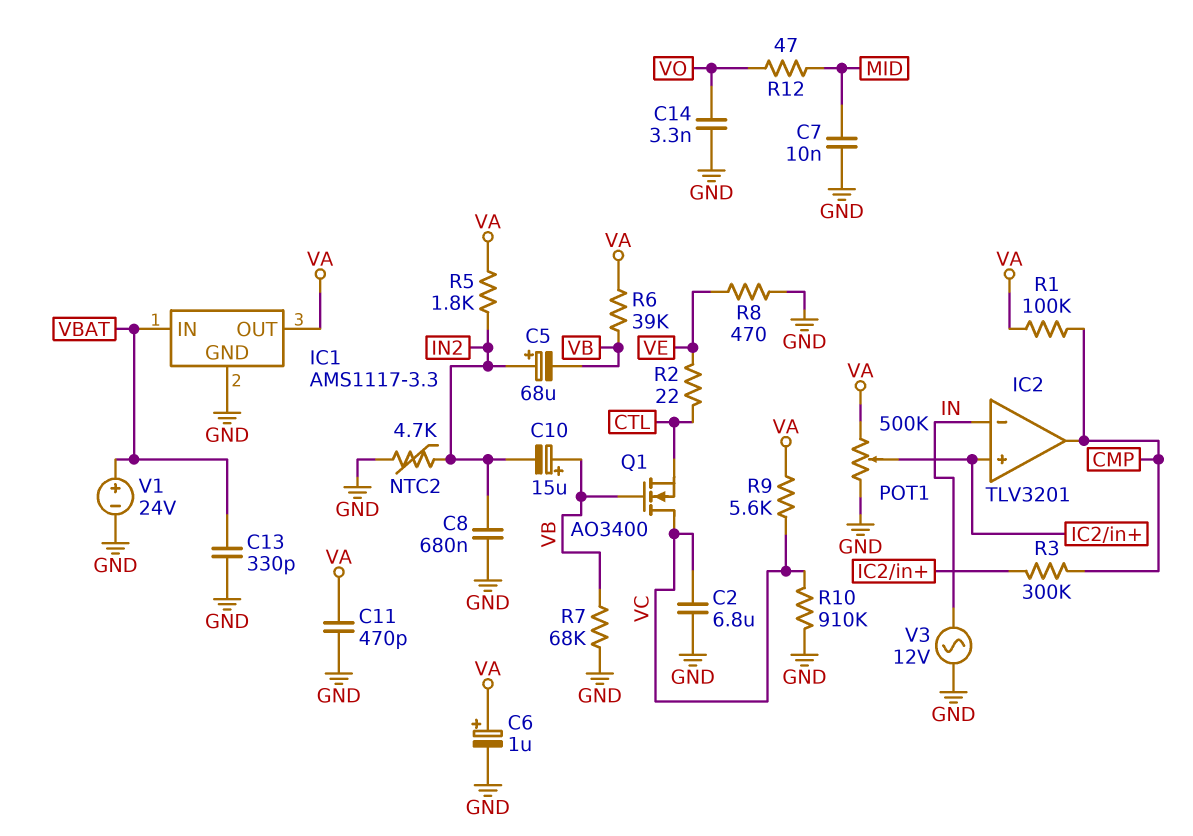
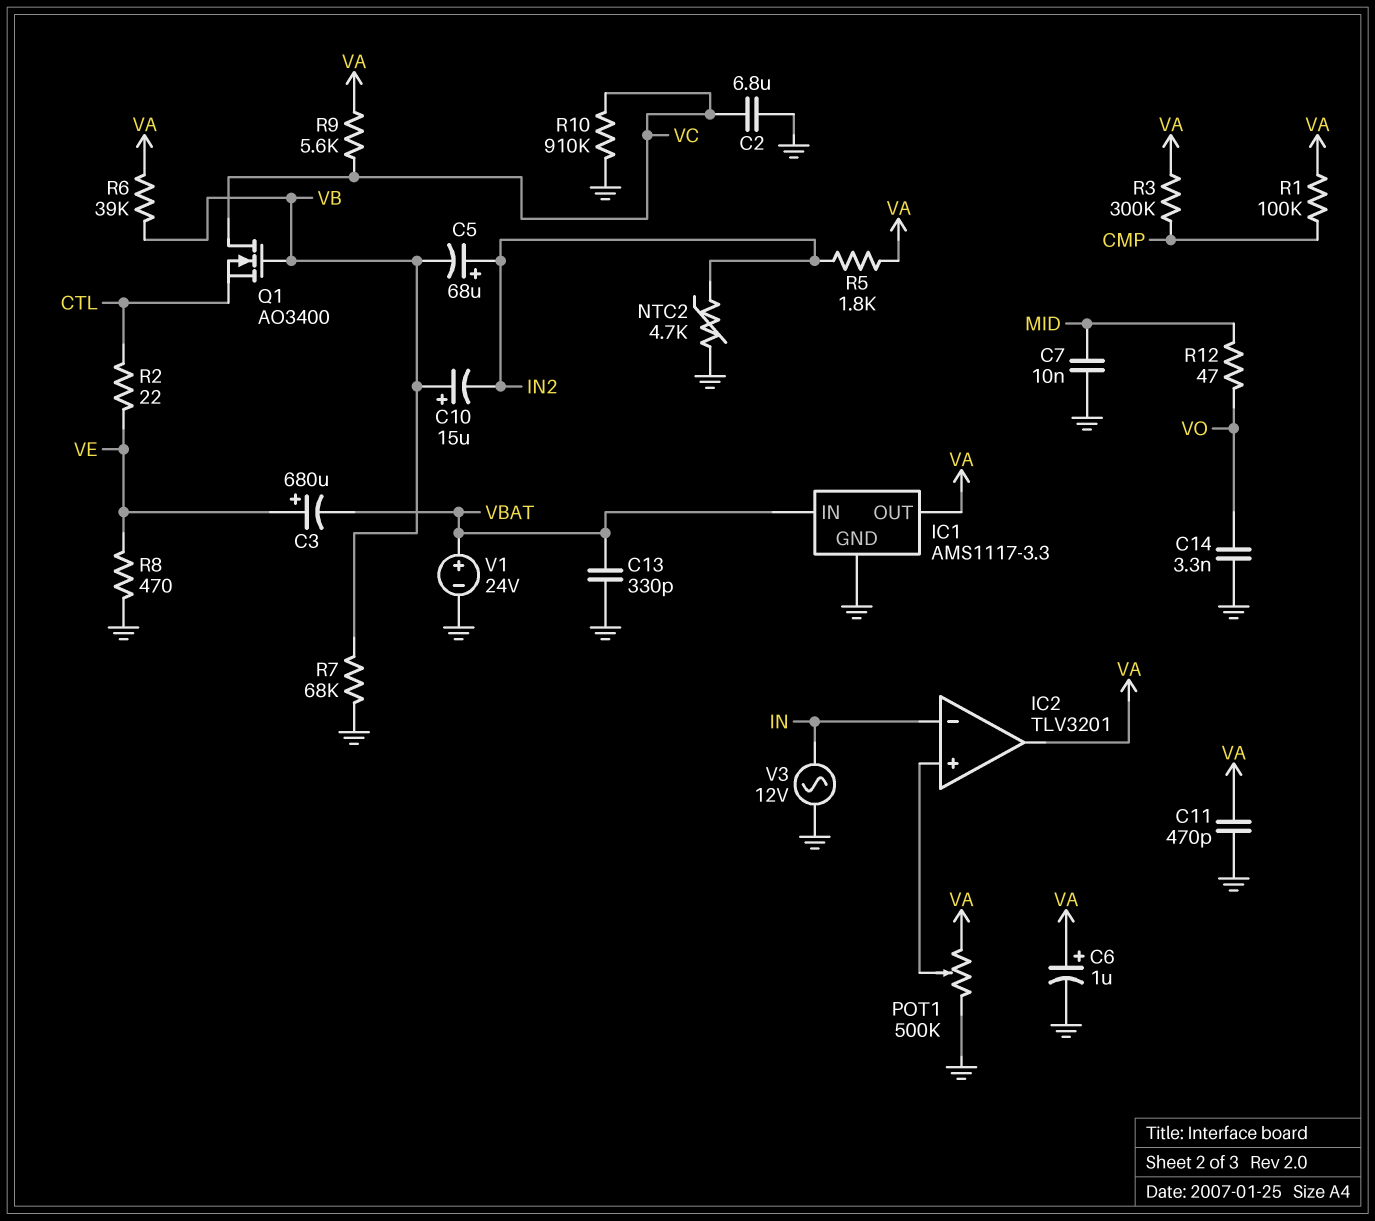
C3: none -> 680uF (plus VE, minus VBAT)
C8: 680nF (GND, IN2) -> none
IC2 pin out: CMP -> VA
R3: 300k (CMP, IC2/in+) -> 300k (CMP, VA)

